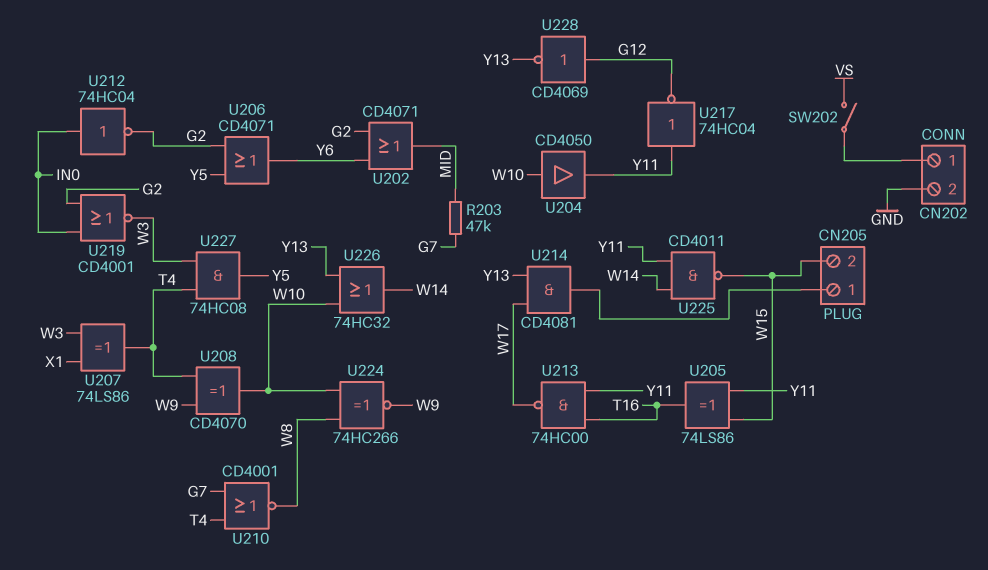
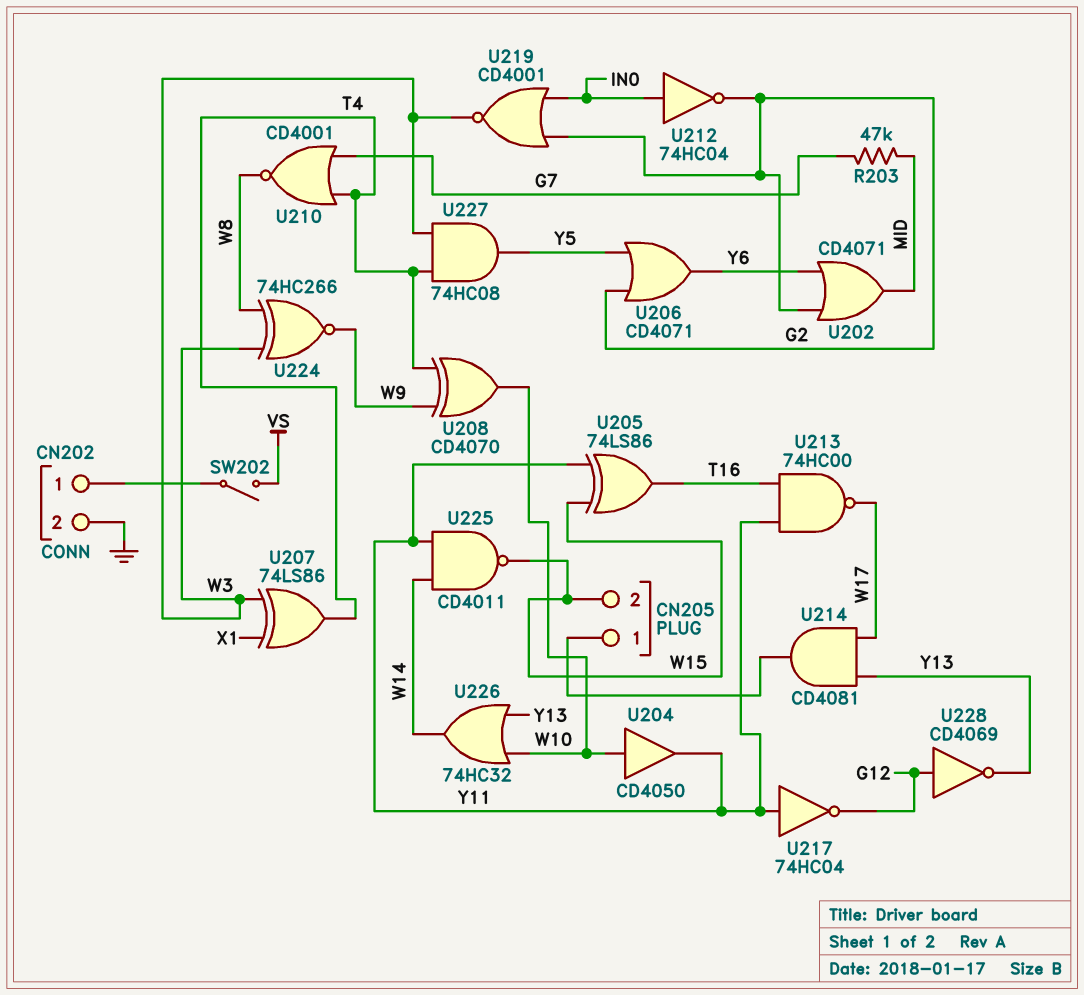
U224: XNOR 74HC266 (in W8, in W10, out W9) -> XNOR 74HC266 (in W3, in W8, out W9)

